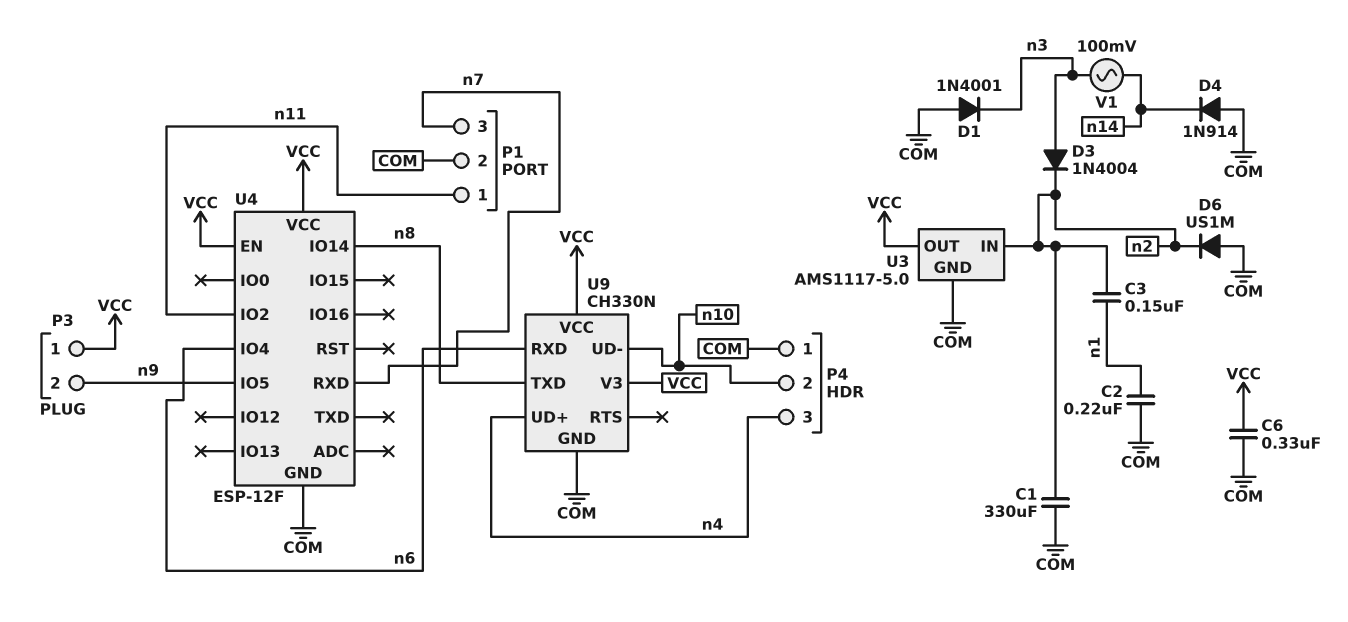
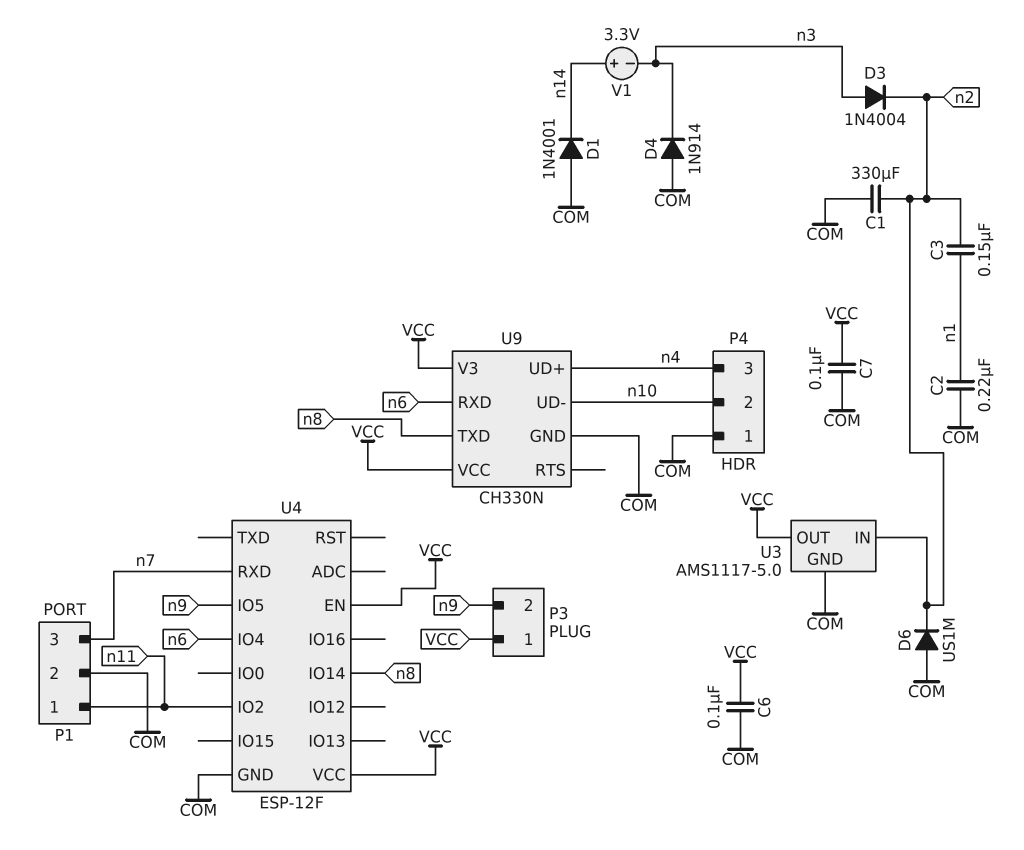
C6: 330nF (COM, VCC) -> 100nF (COM, VCC)
C7: none -> 100nF (COM, VCC)
D1: diode 1N4001 (A COM, K n3) -> diode 1N4001 (A COM, K n14)
D4: diode 1N914 (A COM, K n14) -> diode 1N914 (A COM, K n3)
V1: AC 100mV (n3, n14) -> 3.3V (plus n14, minus n3)

